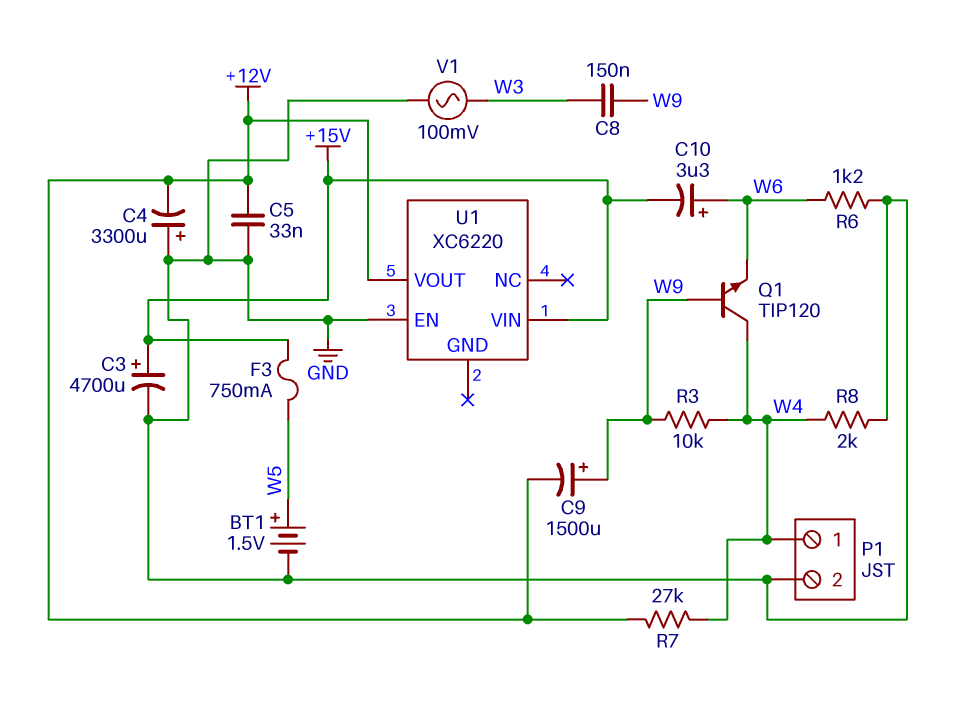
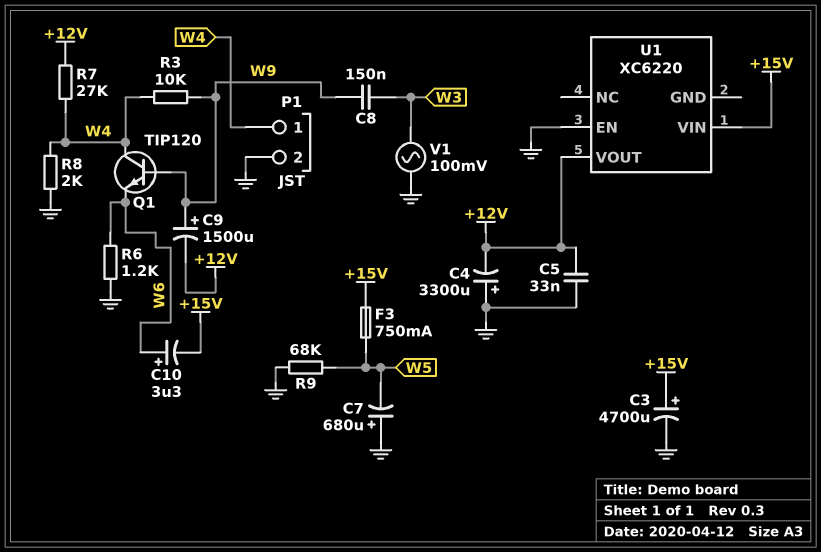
BT1: 1.5V (plus W5, minus GND) -> none
C7: none -> 680uF (plus GND, minus W5)
R9: none -> 68k (GND, W5)

